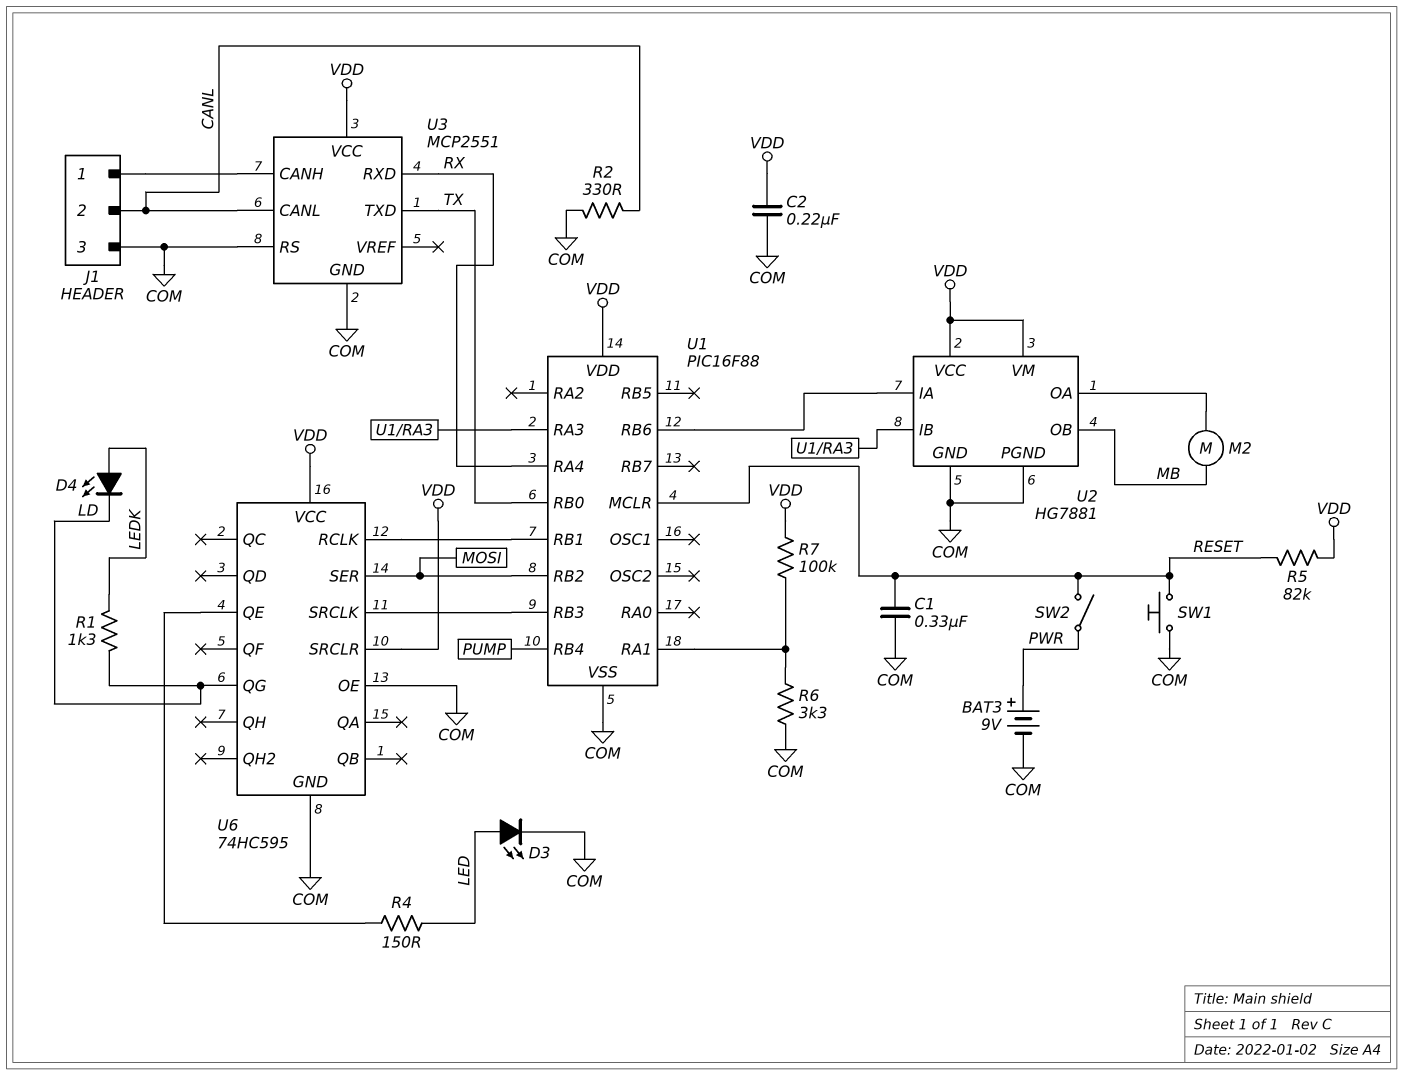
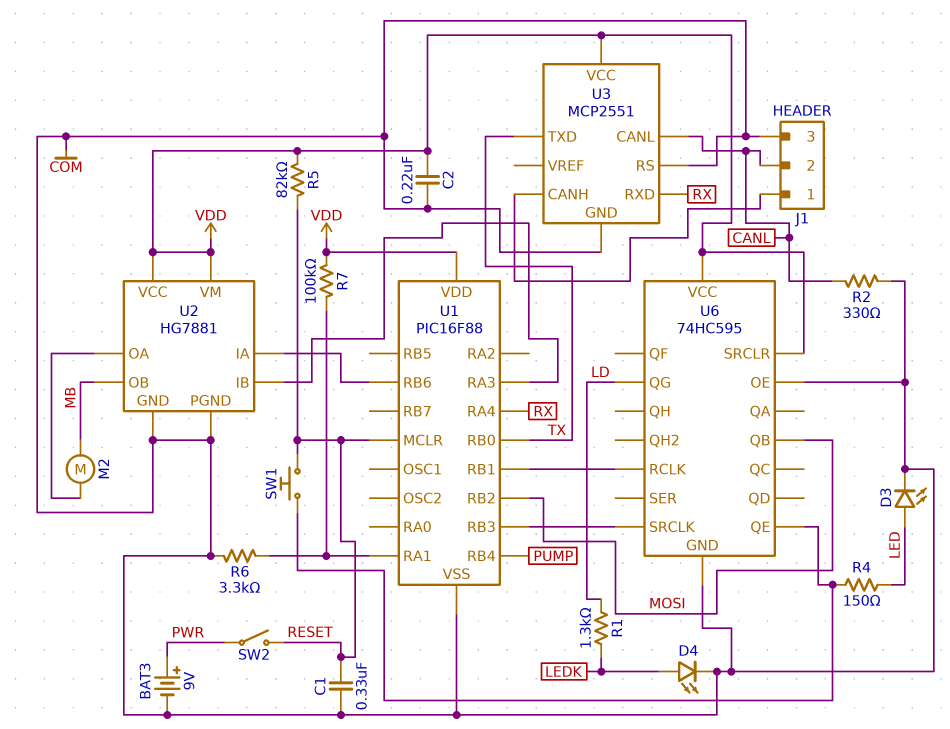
D4: LED (A LEDK, K LD) -> LED (A LEDK, K COM)
SW1: button (COM, RESET) -> button (RESET, U6/QE)
U6 pin QB: none -> MOSI
U6 pin SER: MOSI -> none

